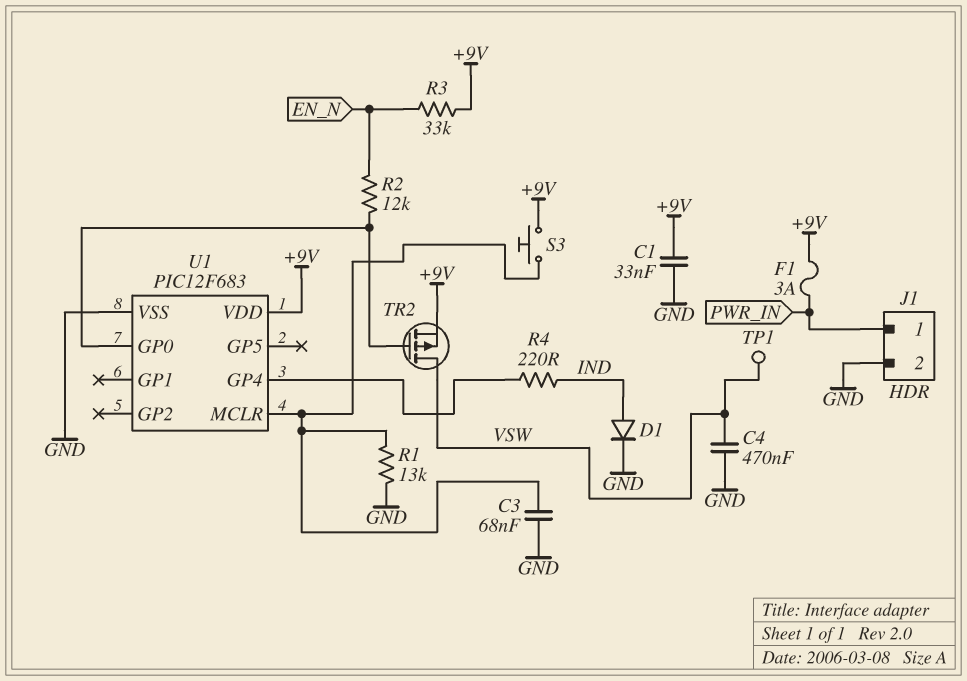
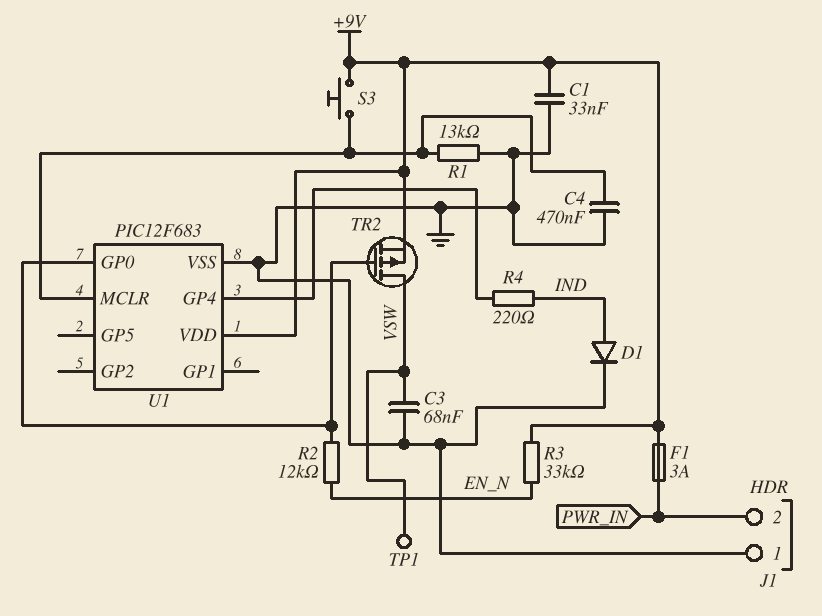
C3: 68nF (GND, U1/MCLR) -> 68nF (GND, VSW)
C4: 470nF (GND, VSW) -> 470nF (GND, U1/MCLR)
J1 pin 1: PWR_IN -> GND
J1 pin 2: GND -> PWR_IN

